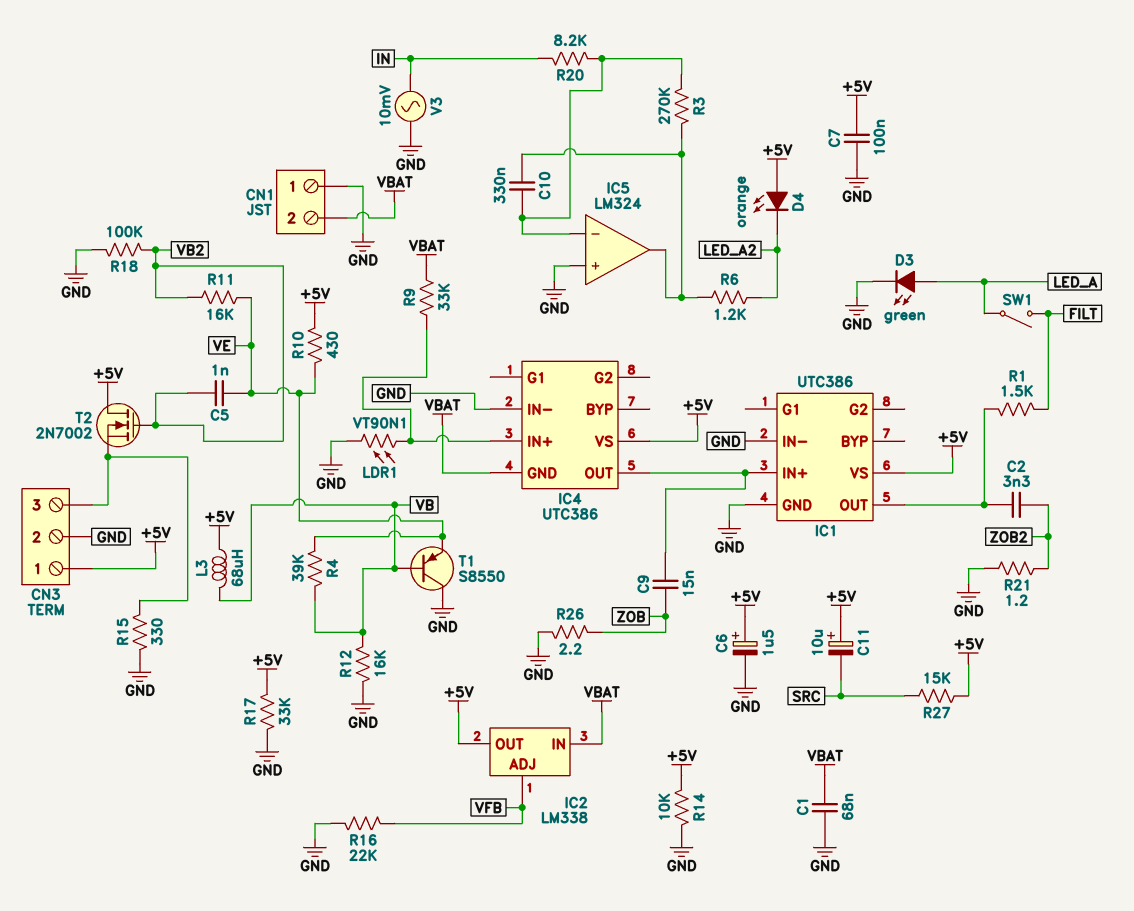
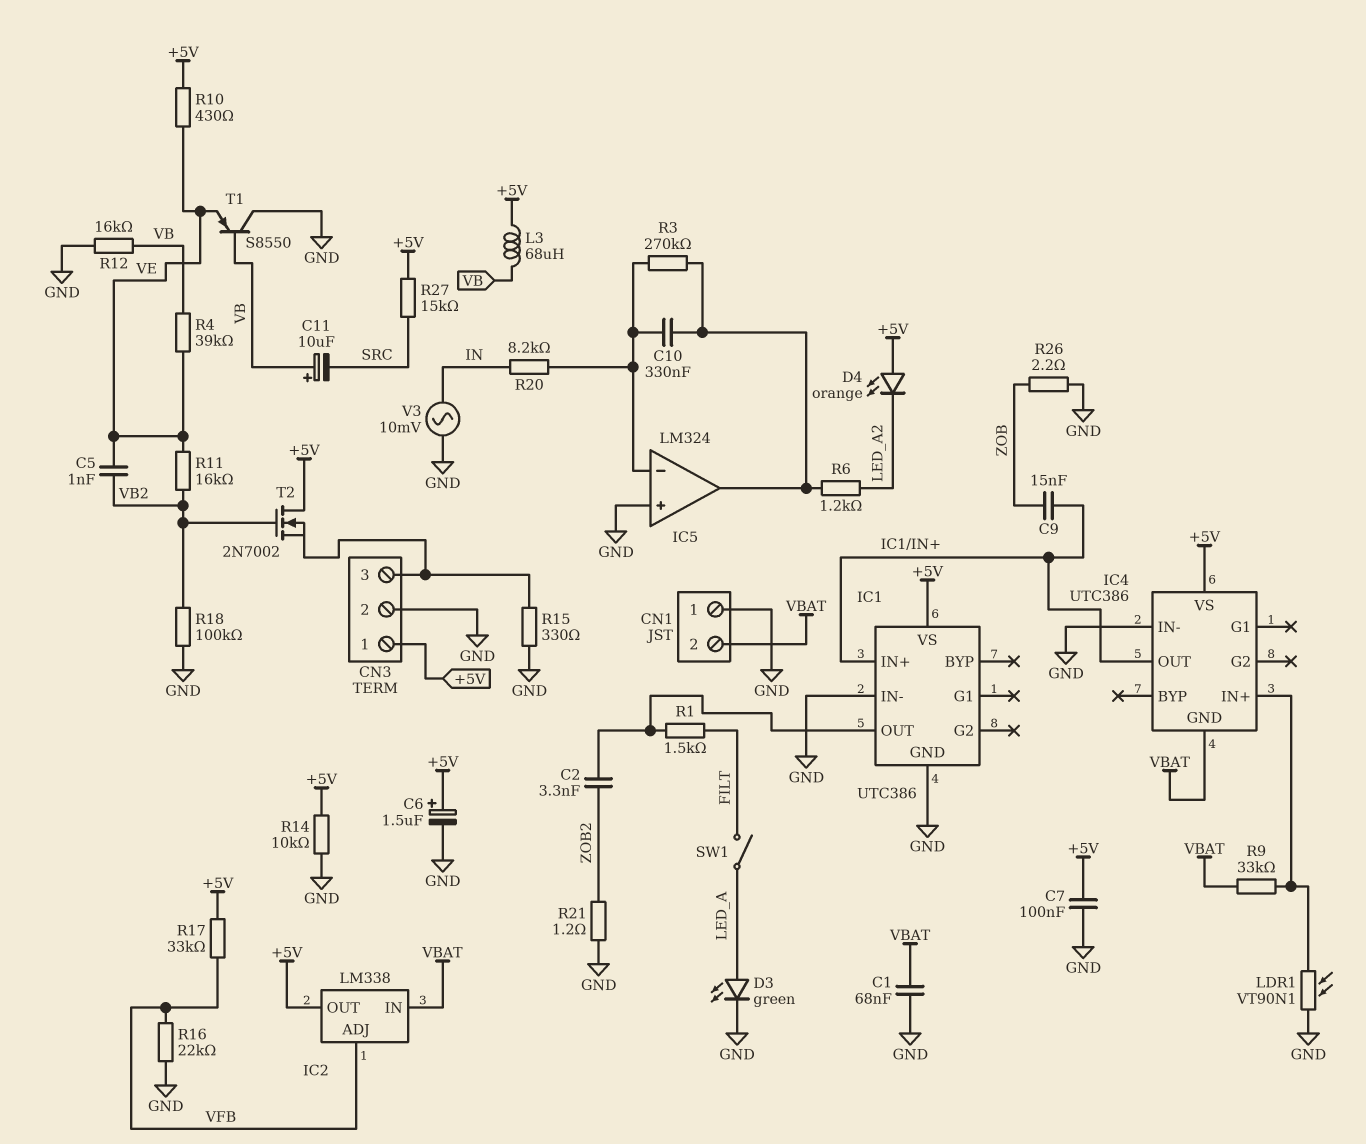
C11: 10uF (plus +5V, minus SRC) -> 10uF (plus VB, minus SRC)
R17: 33k (+5V, GND) -> 33k (+5V, VFB)

